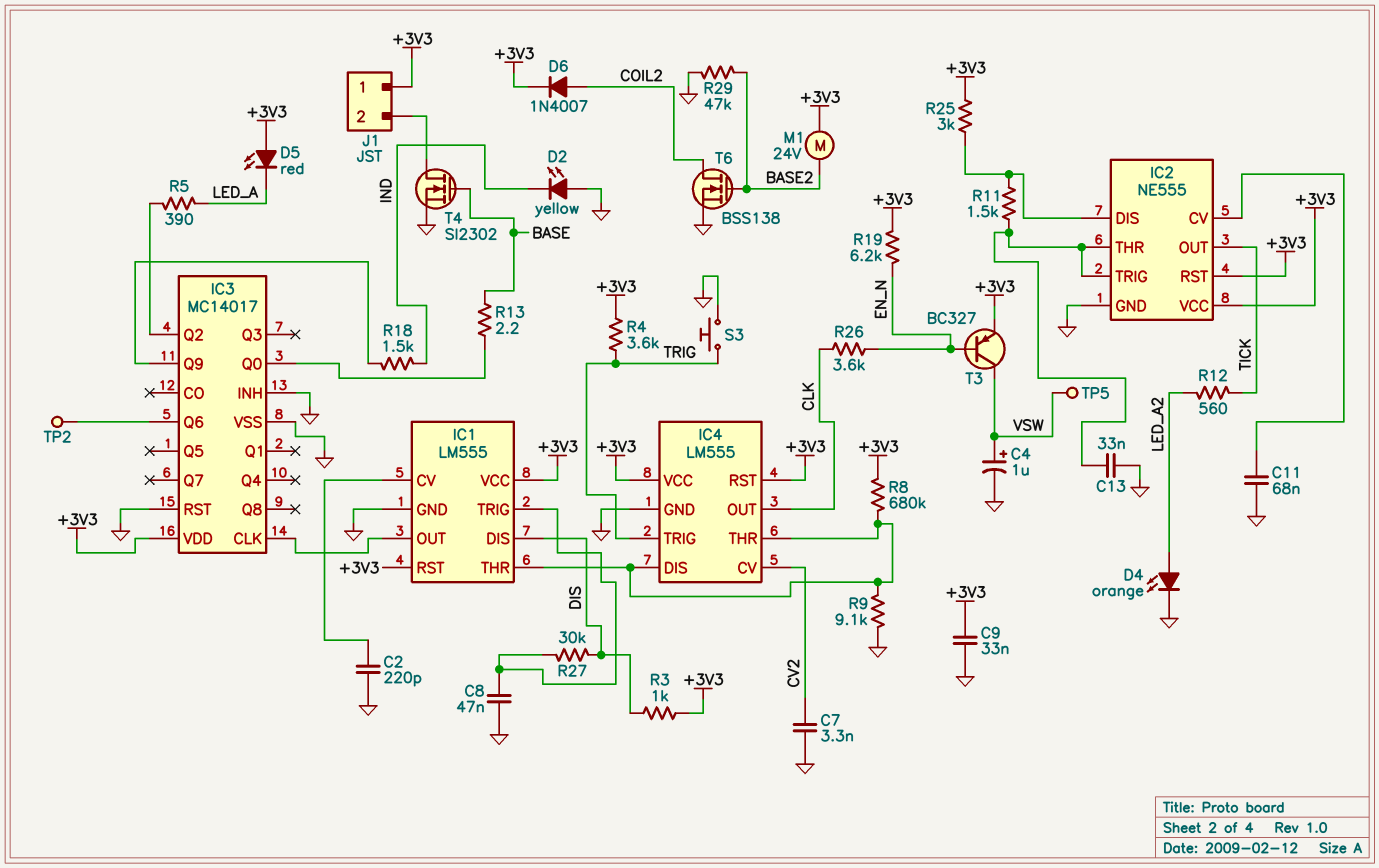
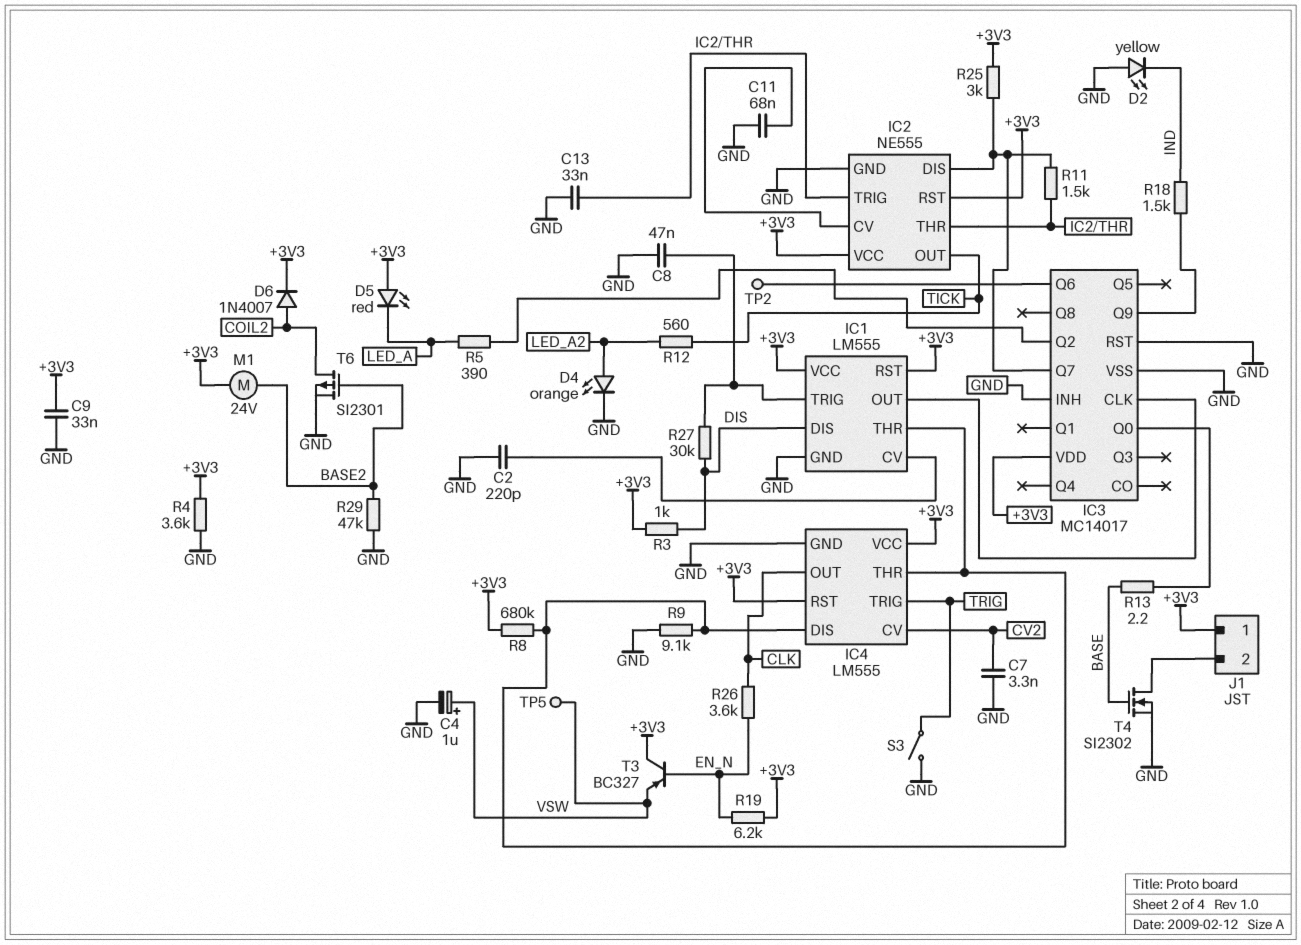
IC3 pin Q7: none -> IC2/DIS
R4: 3.6k (+3V3, TRIG) -> 3.6k (+3V3, GND)
S3: button (GND, TRIG) -> switch (GND, TRIG)
T3: PNP BC327 (B EN_N, C VSW, E +3V3) -> PNP BC327 (B EN_N, C +3V3, E VSW)
T6: NMOS BSS138 (G BASE2, D COIL2, S GND) -> PMOS SI2301 (G BASE2, D COIL2, S GND)

